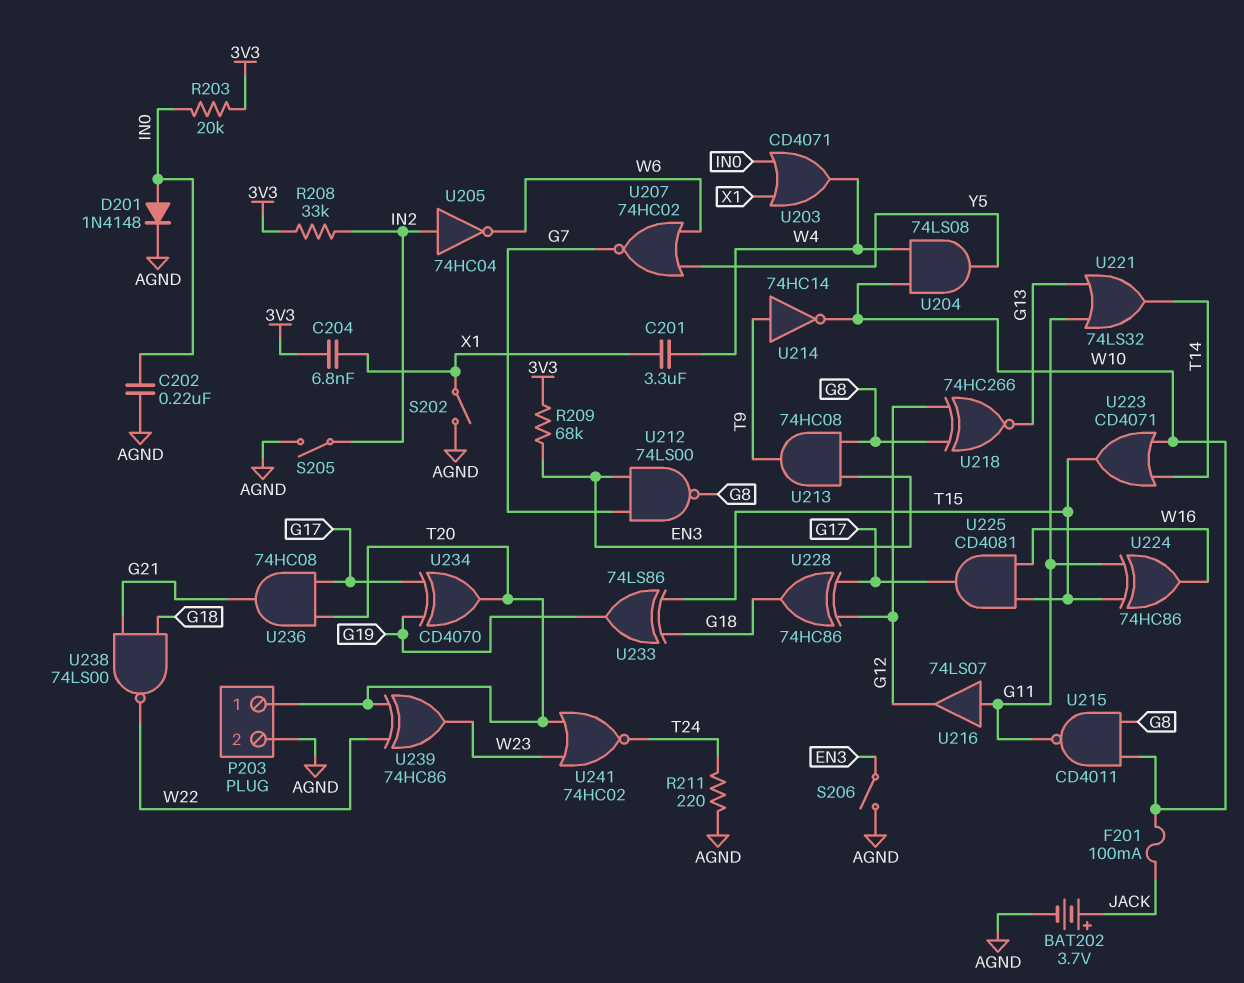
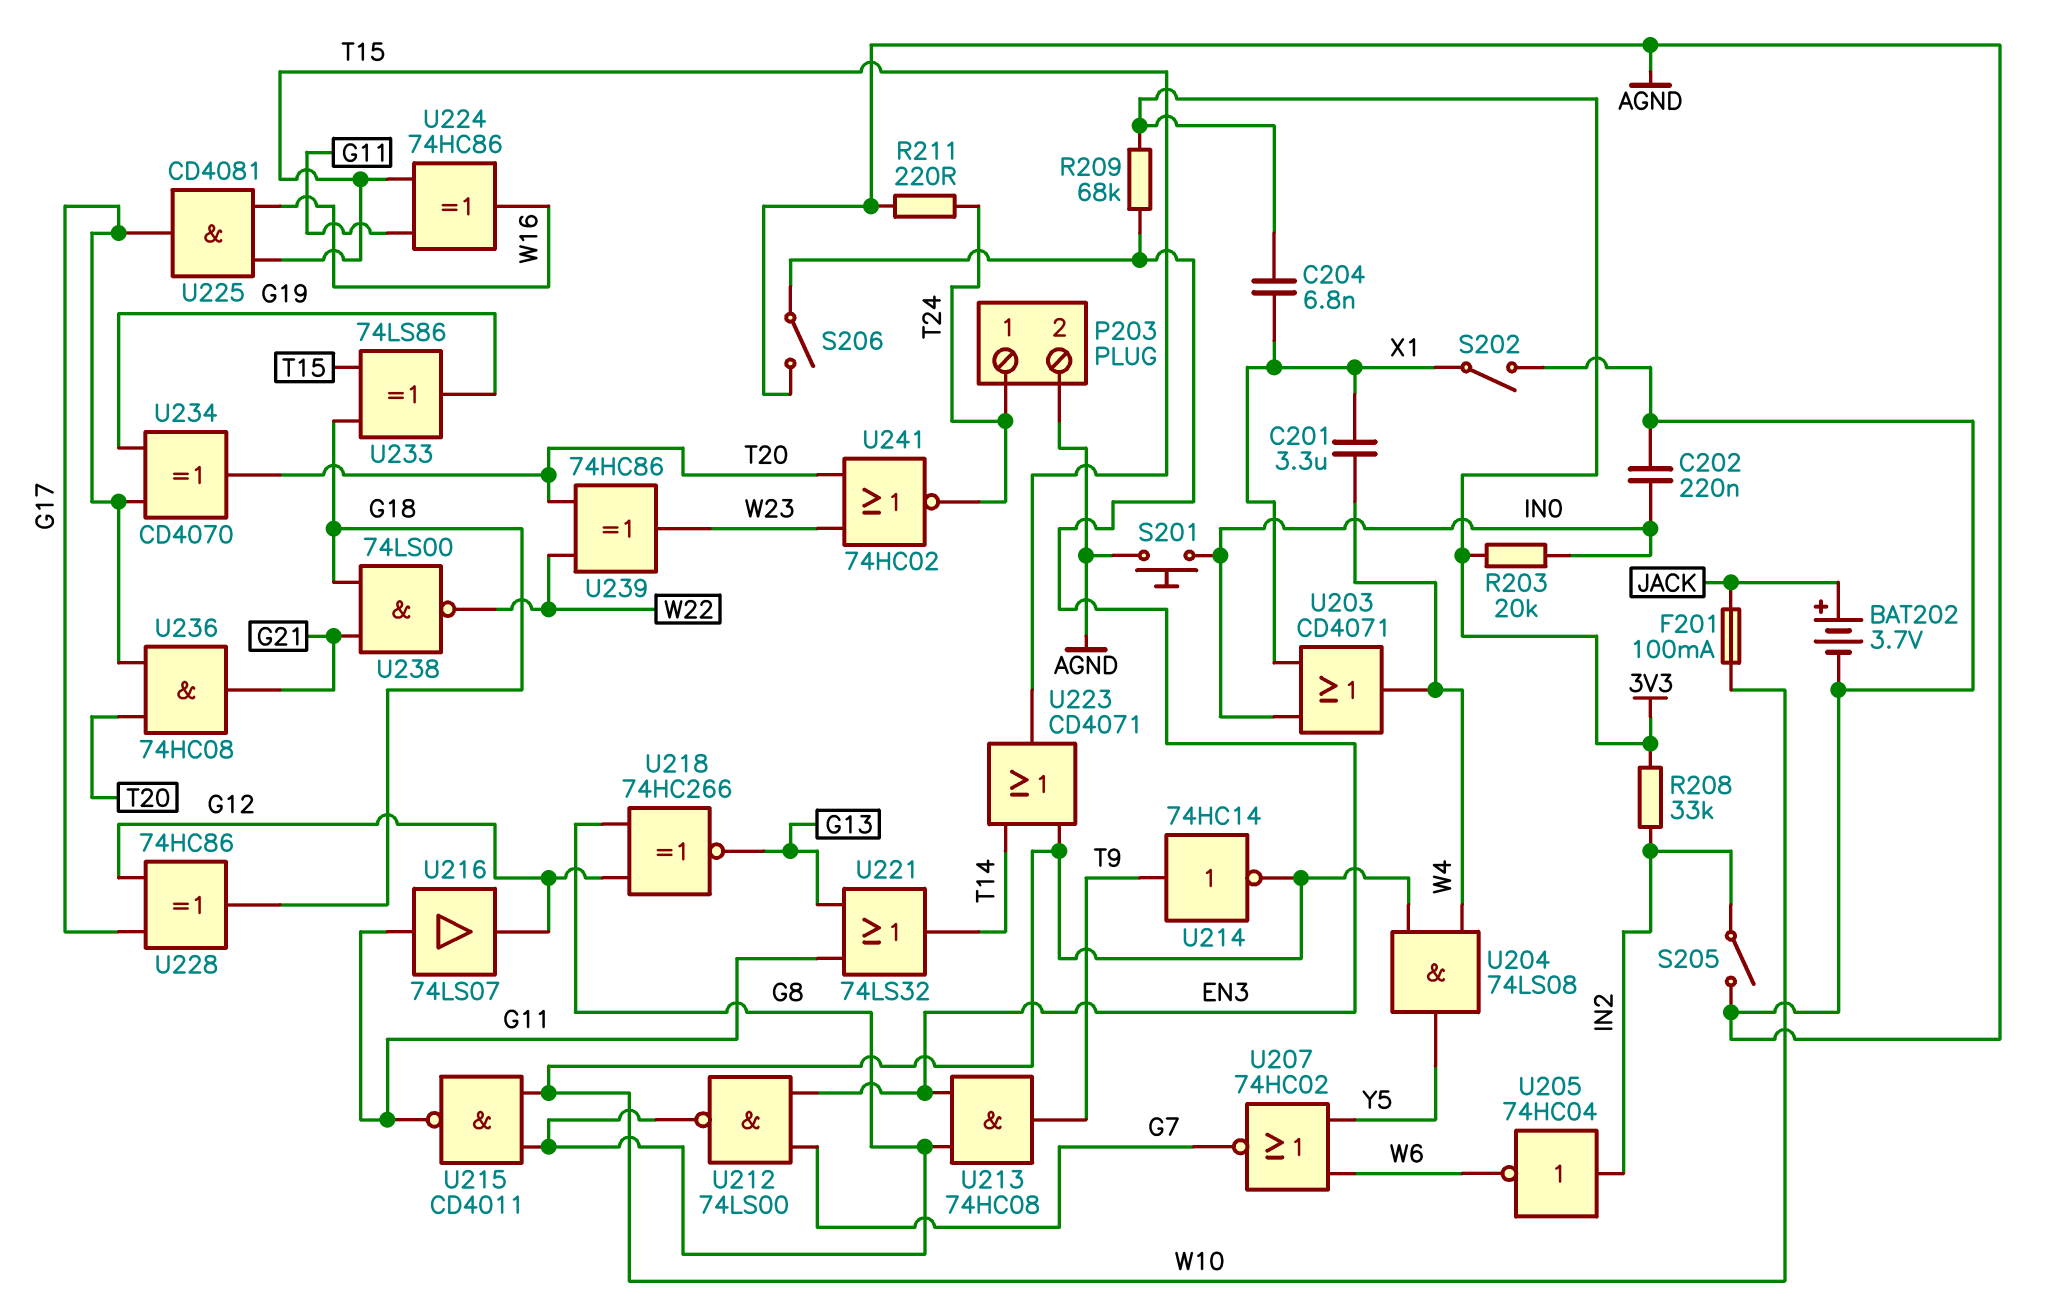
D201: diode 1N4148 (A IN0, K AGND) -> none
P203 pin 1: T20 -> T24
S201: none -> button (AGND, IN0)

